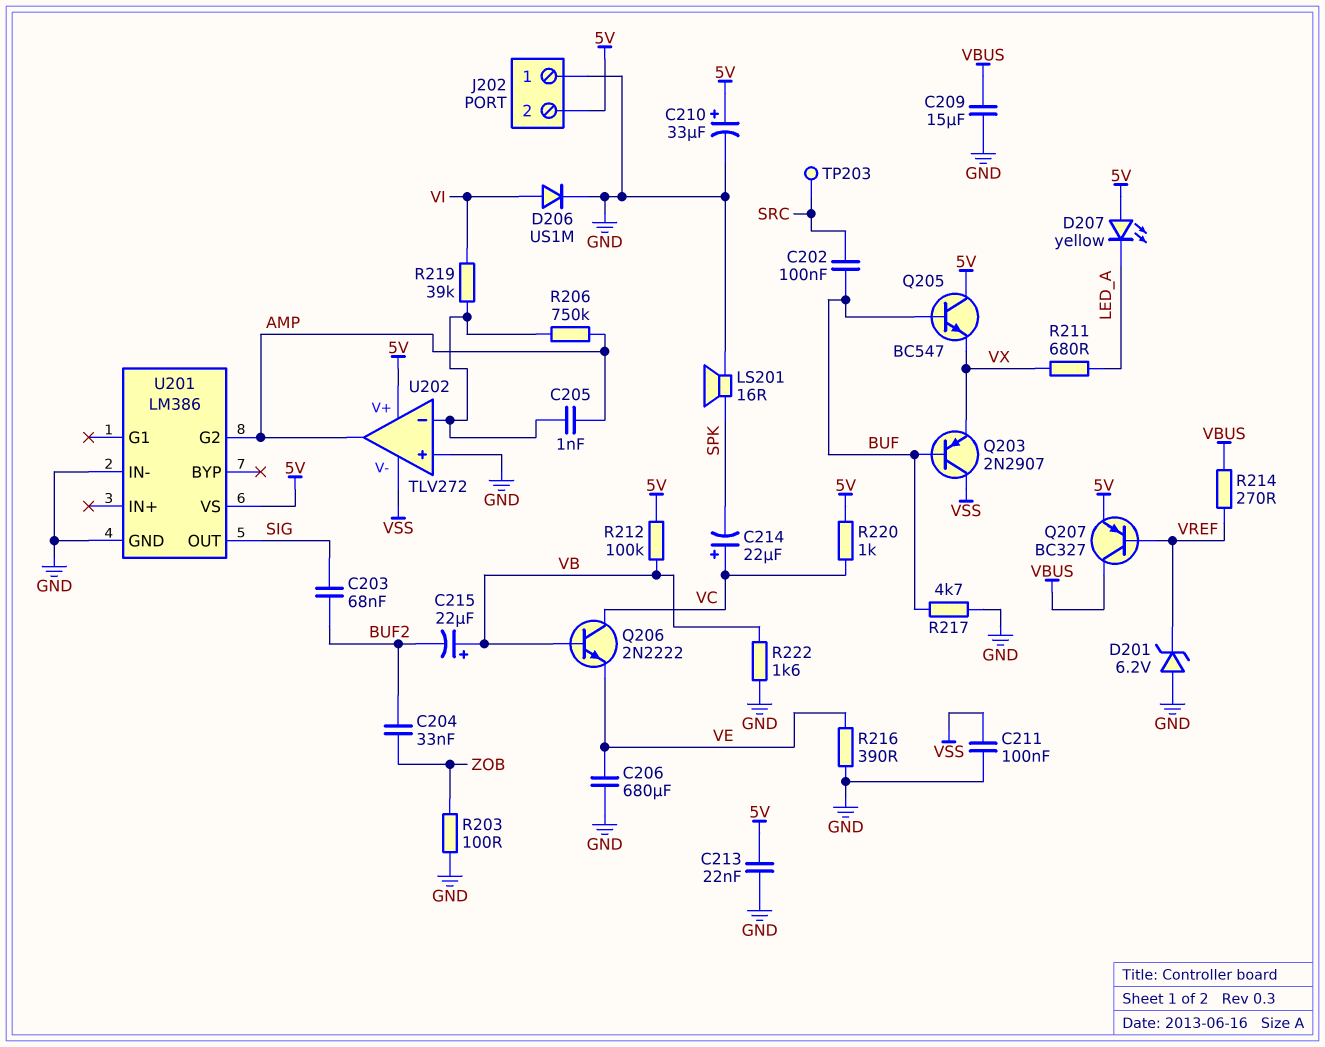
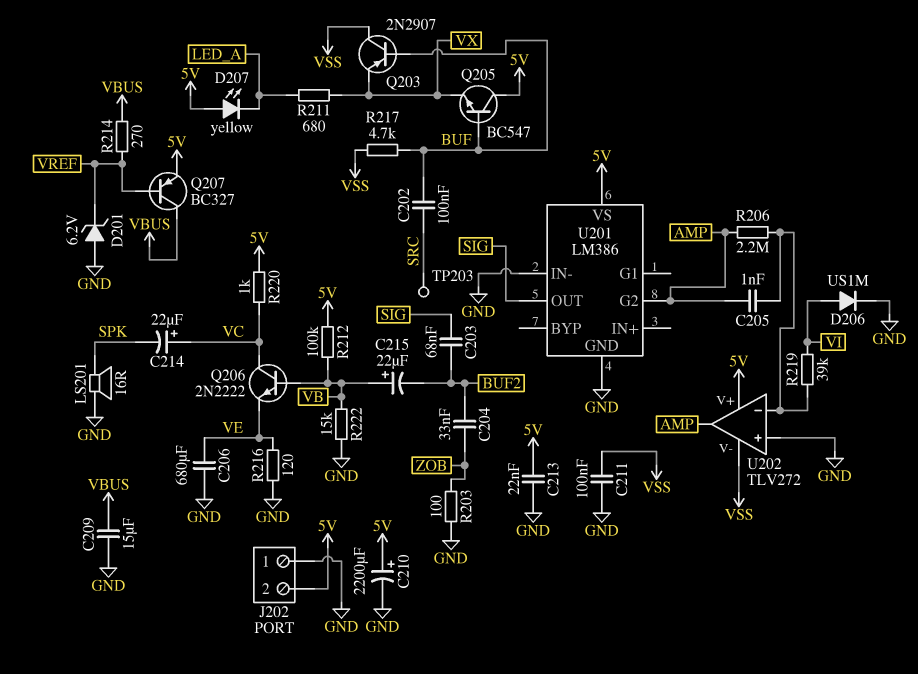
C210: 33uF (plus 5V, minus GND) -> 2200uF (plus 5V, minus GND)
R206: 750k (AMP, U202/in-) -> 2.2M (AMP, U202/in-)
R216: 390 (GND, VE) -> 120 (GND, VE)
R217: 4.7k (BUF, GND) -> 4.7k (BUF, VSS)
R222: 1.6k (GND, VB) -> 15k (GND, VB)

